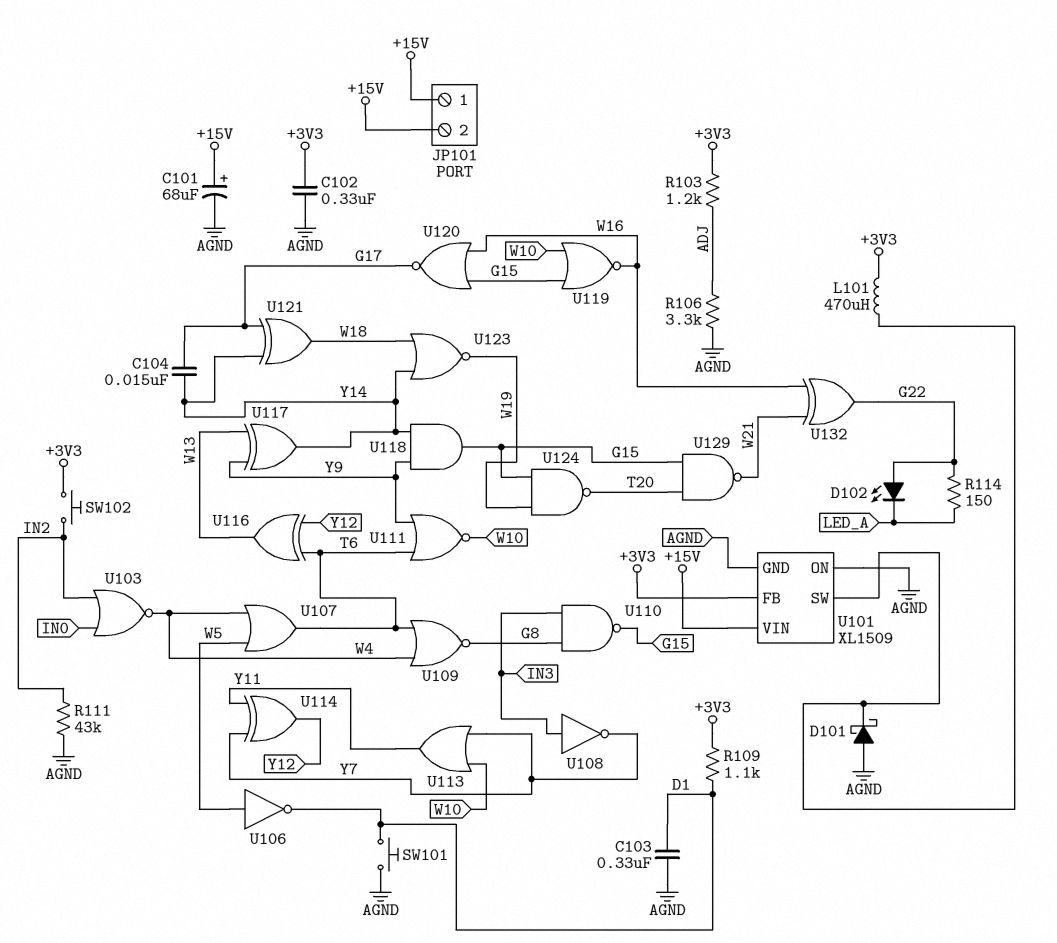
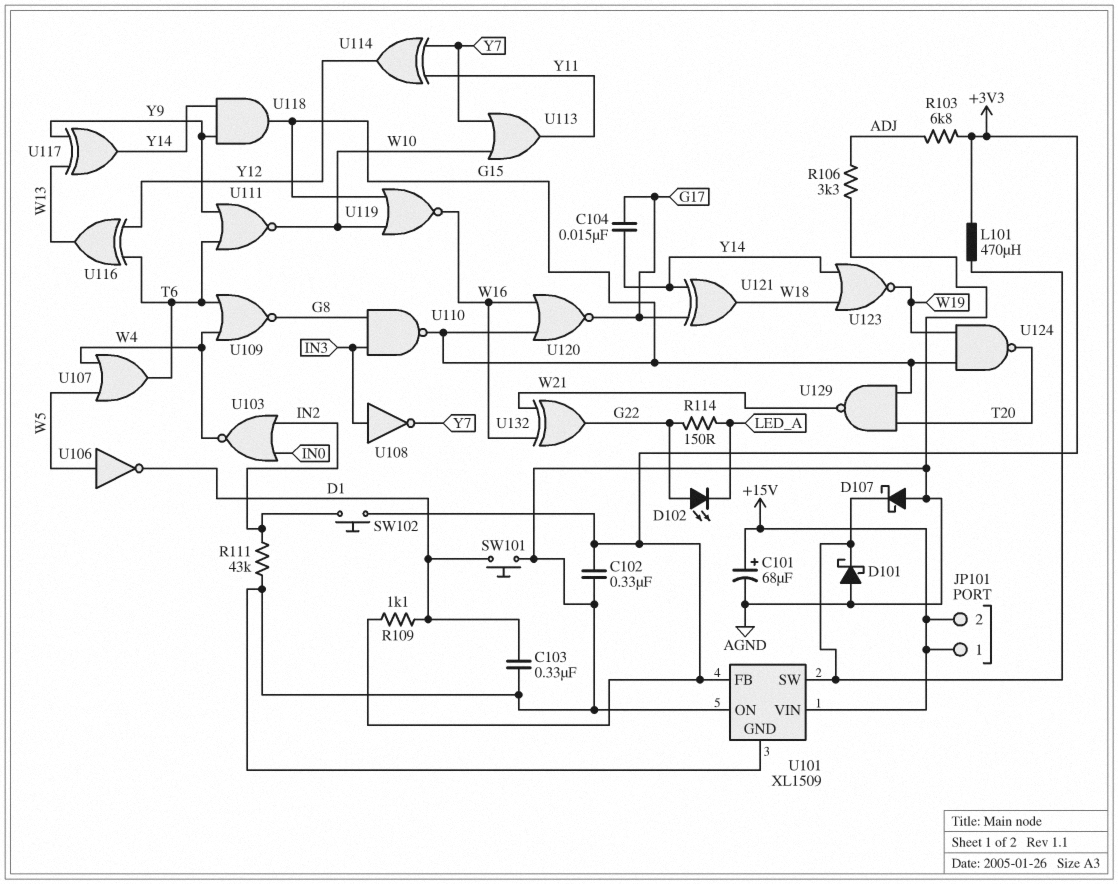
D107: none -> schottky (A AGND, K U101/SW)
R103: 1.2k (+3V3, ADJ) -> 6.8k (+3V3, ADJ)

